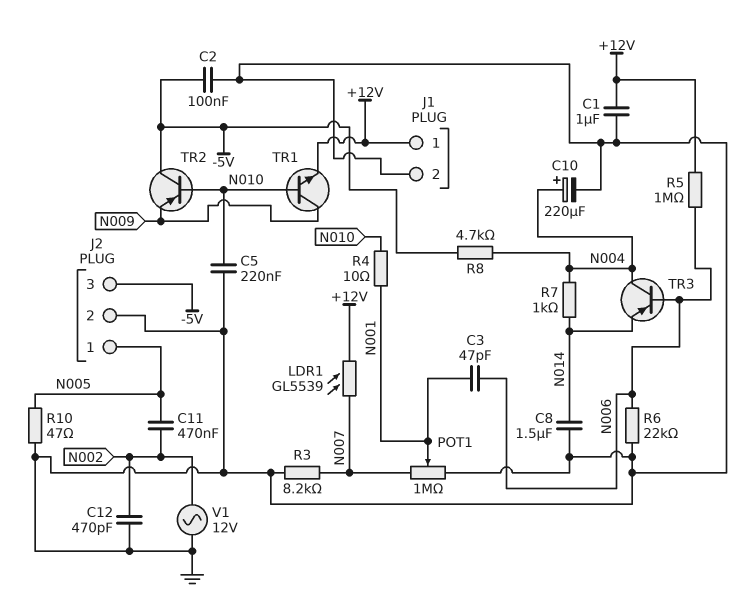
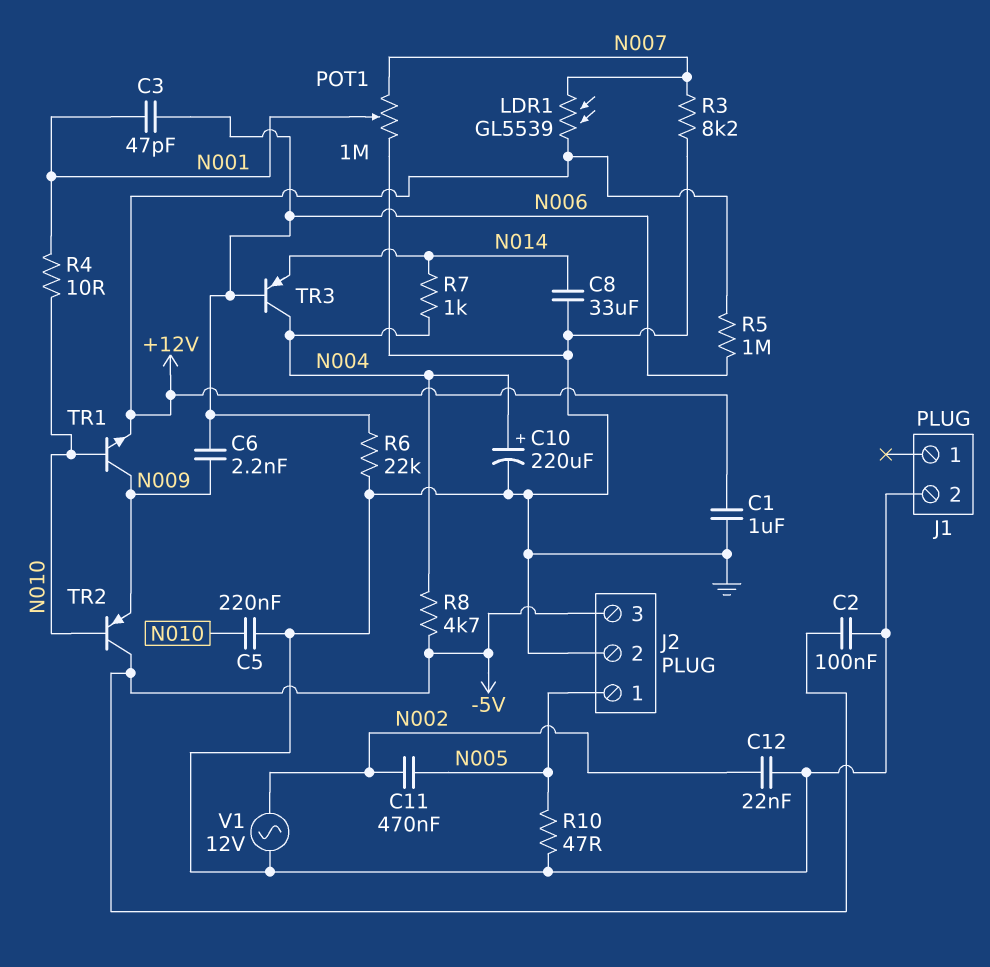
C6: none -> 2.2nF (N006, N009)
C8: 1.5uF (GND, N014) -> 33uF (GND, N014)
C12: 470pF (GND, N002) -> 22nF (GND, N002)
J1 pin 1: +12V -> none

